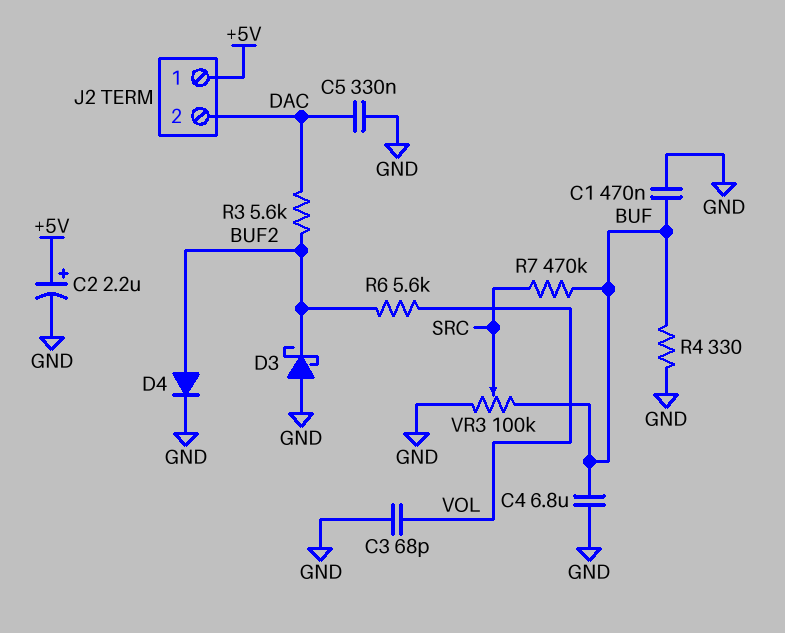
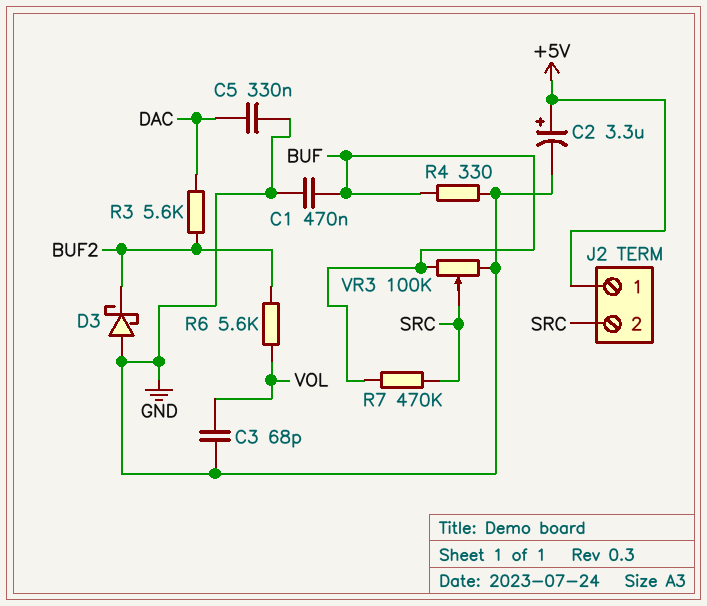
C2: 2.2uF (plus +5V, minus GND) -> 3.3uF (plus +5V, minus GND)
C4: 6.8uF (BUF, GND) -> none
D4: diode (A BUF2, K GND) -> none
J2 pin 2: DAC -> SRC

